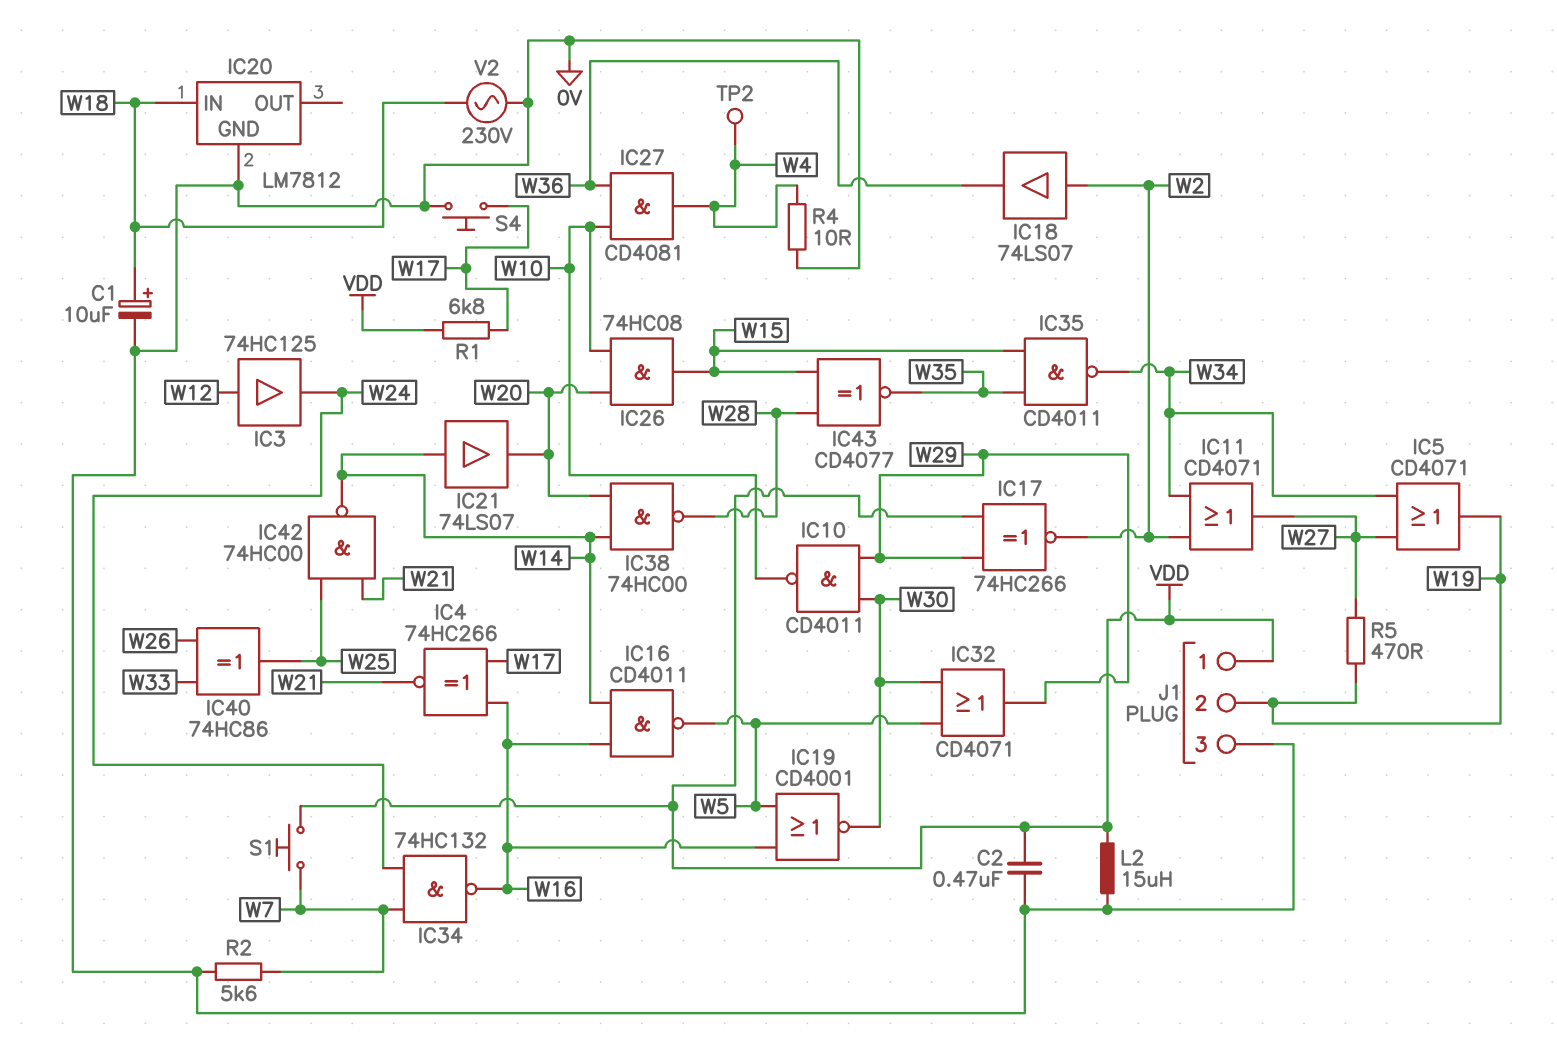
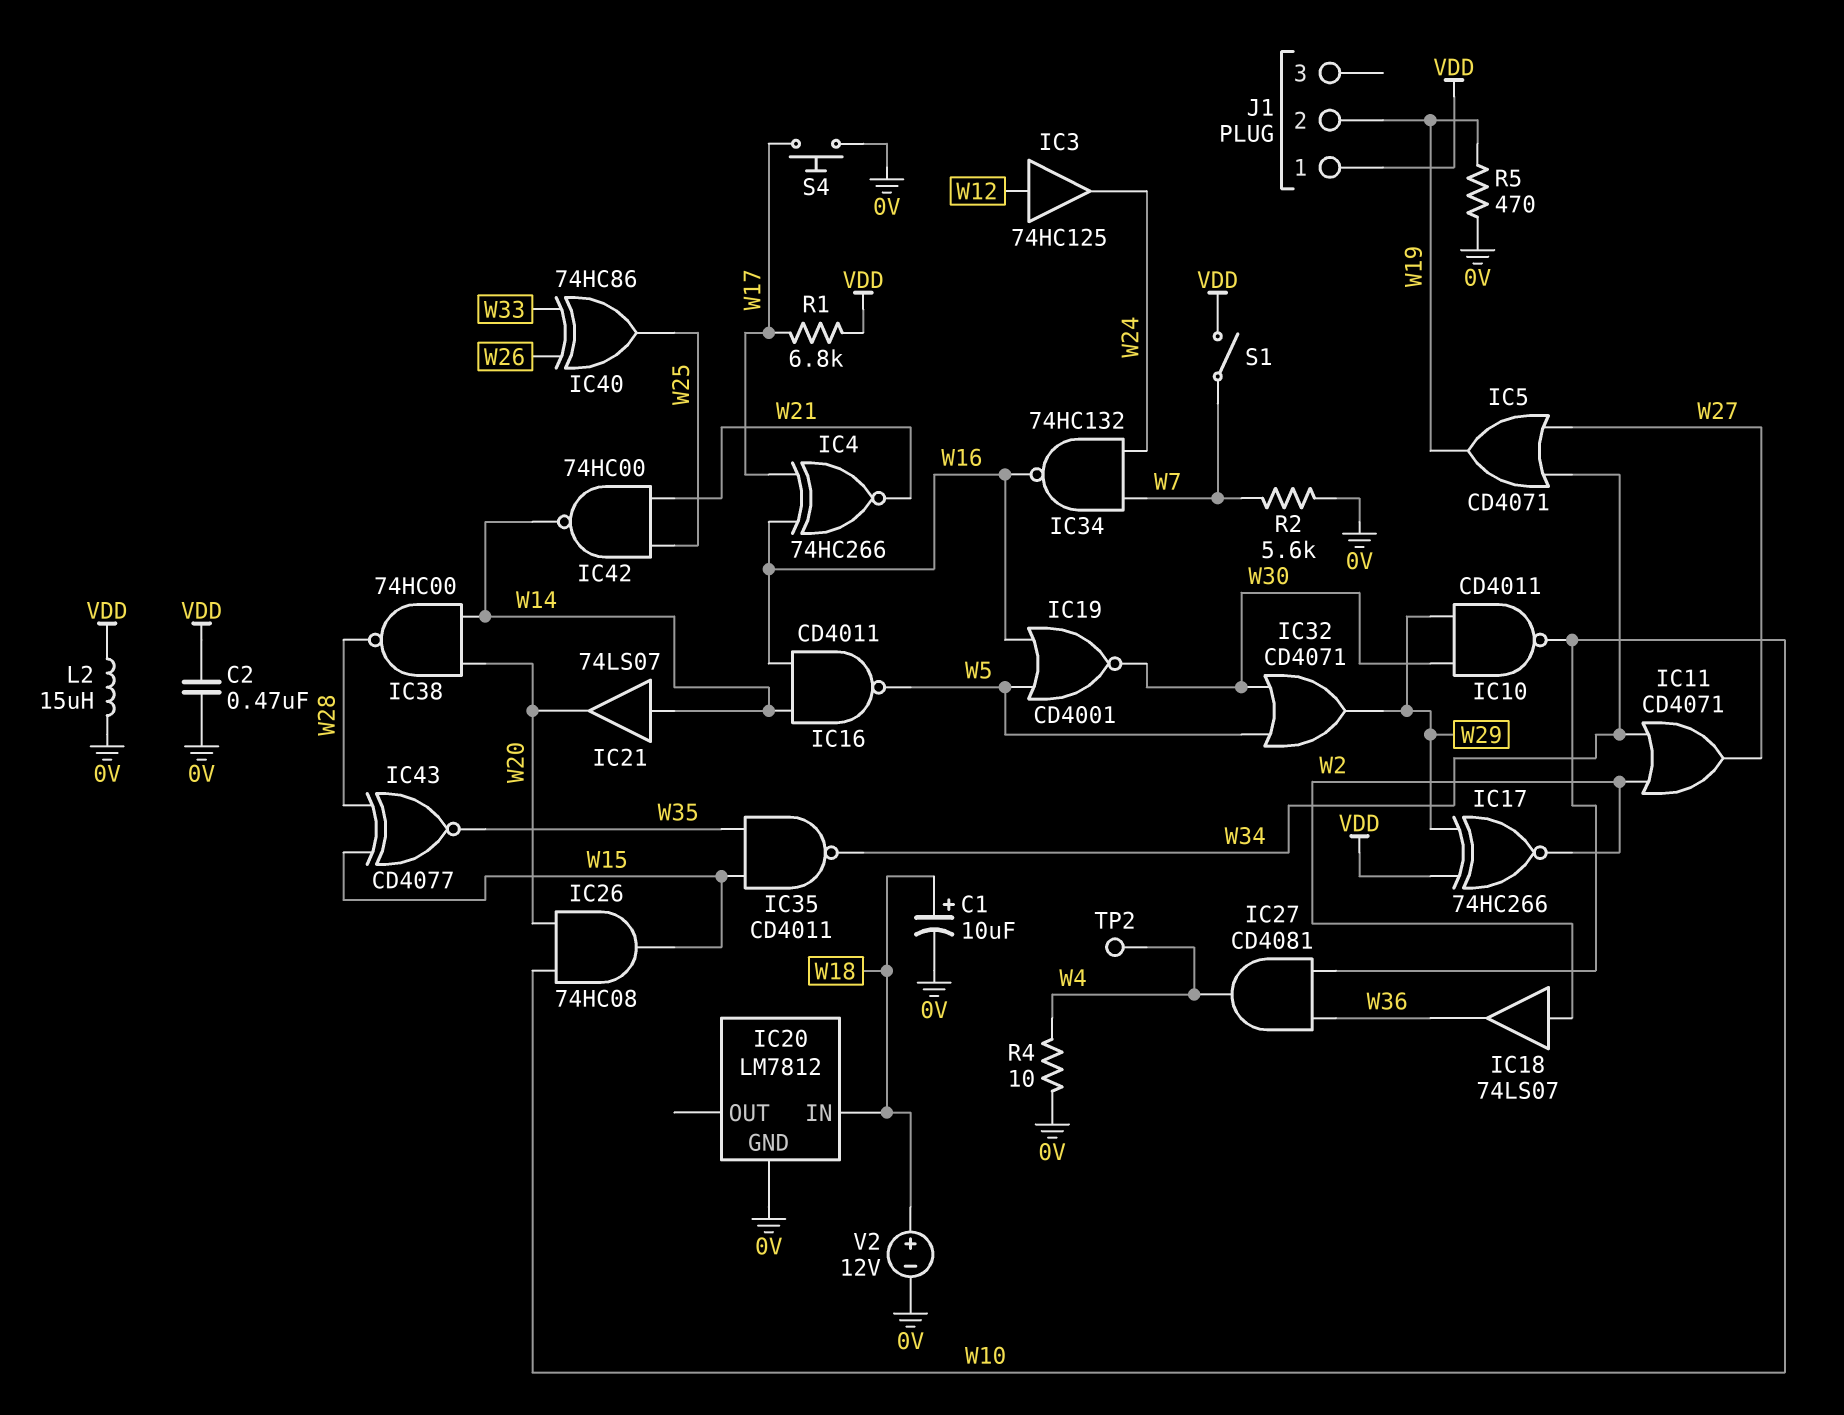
J1 pin 3: 0V -> none
R5: 470 (W19, W27) -> 470 (0V, W19)
S1: button (VDD, W7) -> switch (VDD, W7)
V2: AC 230V (0V, W18) -> 12V (plus W18, minus 0V)

